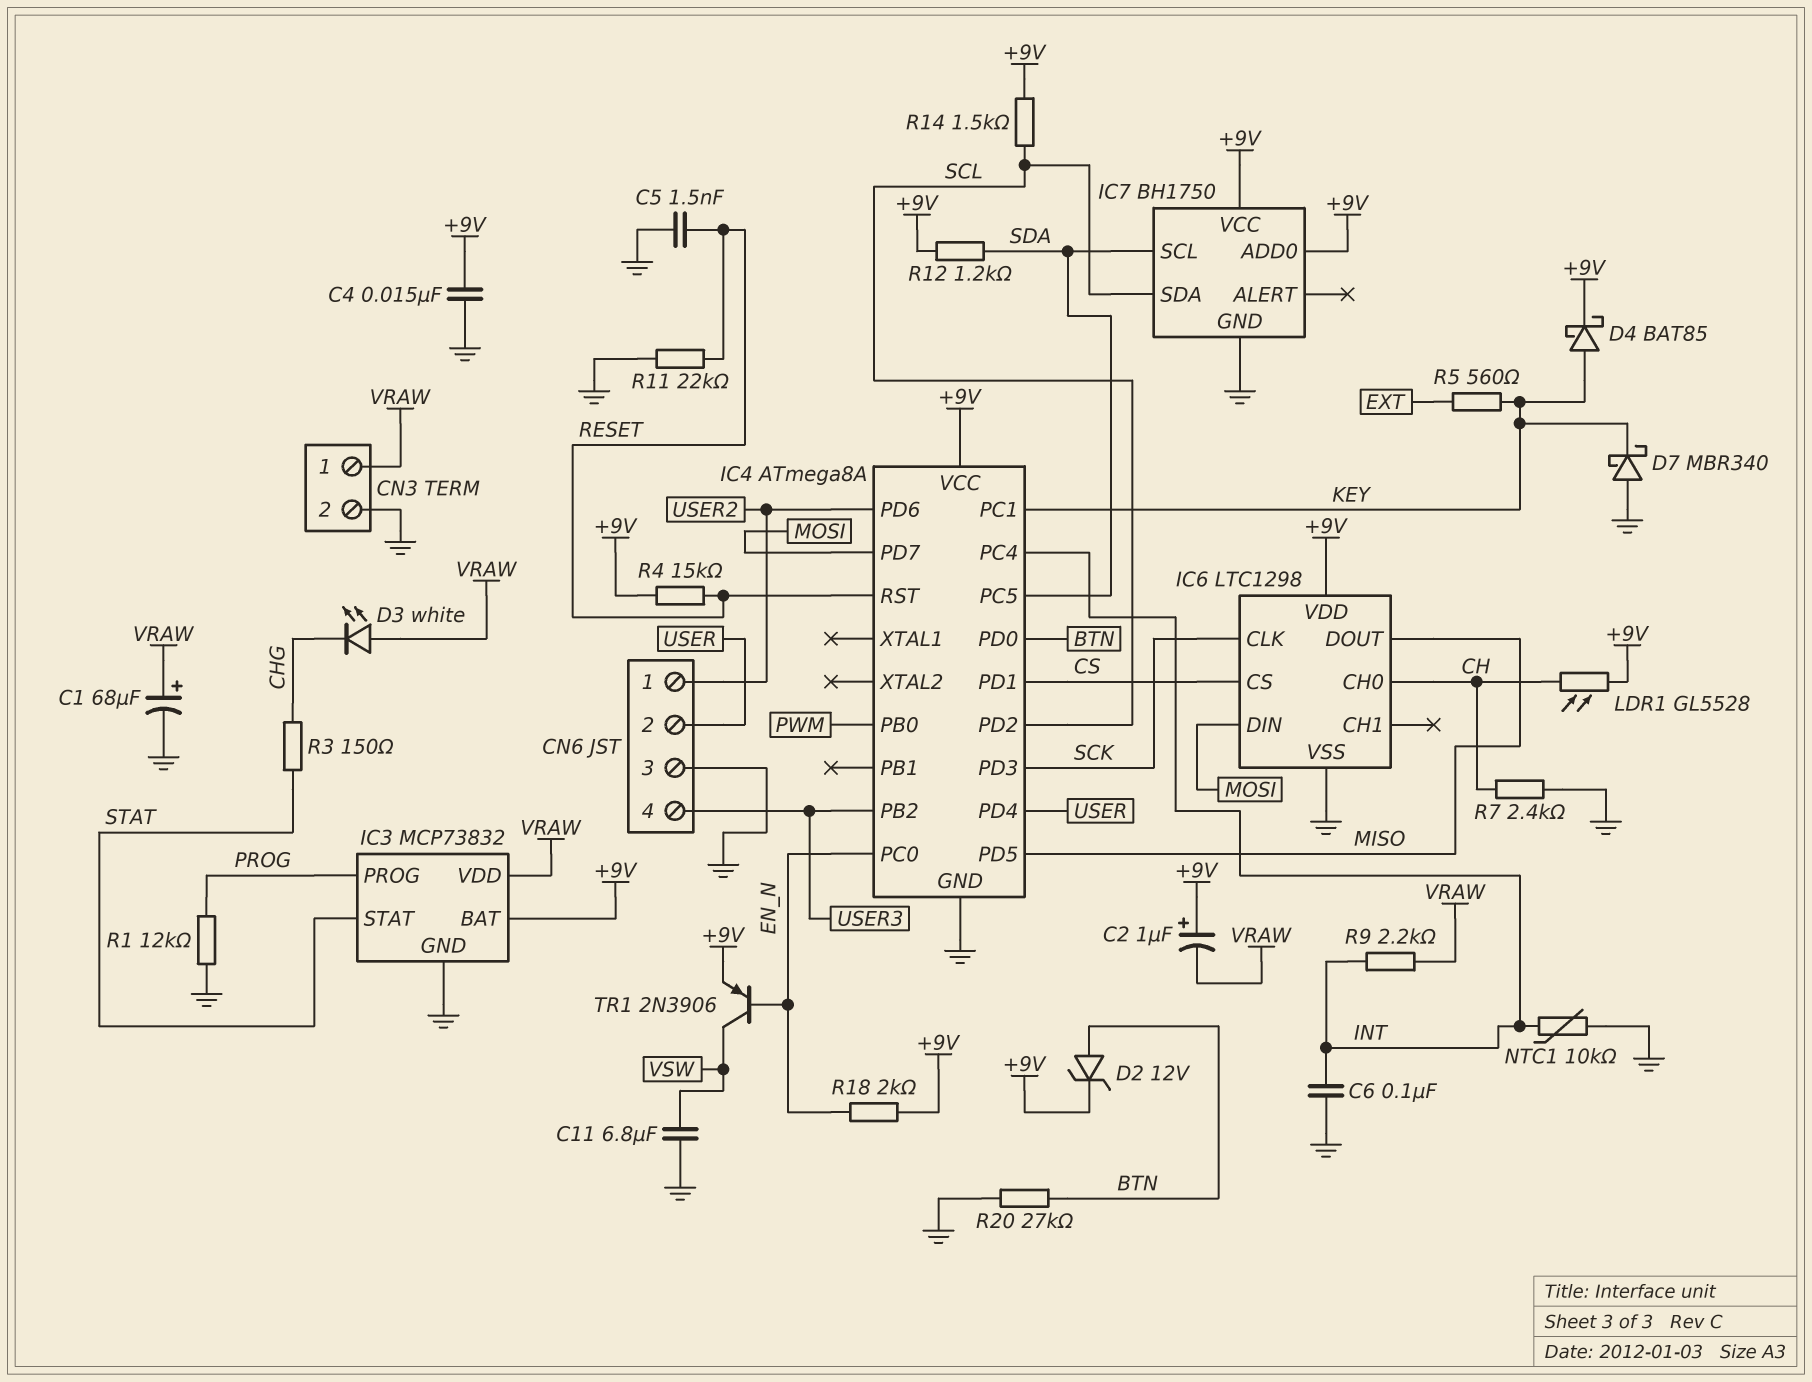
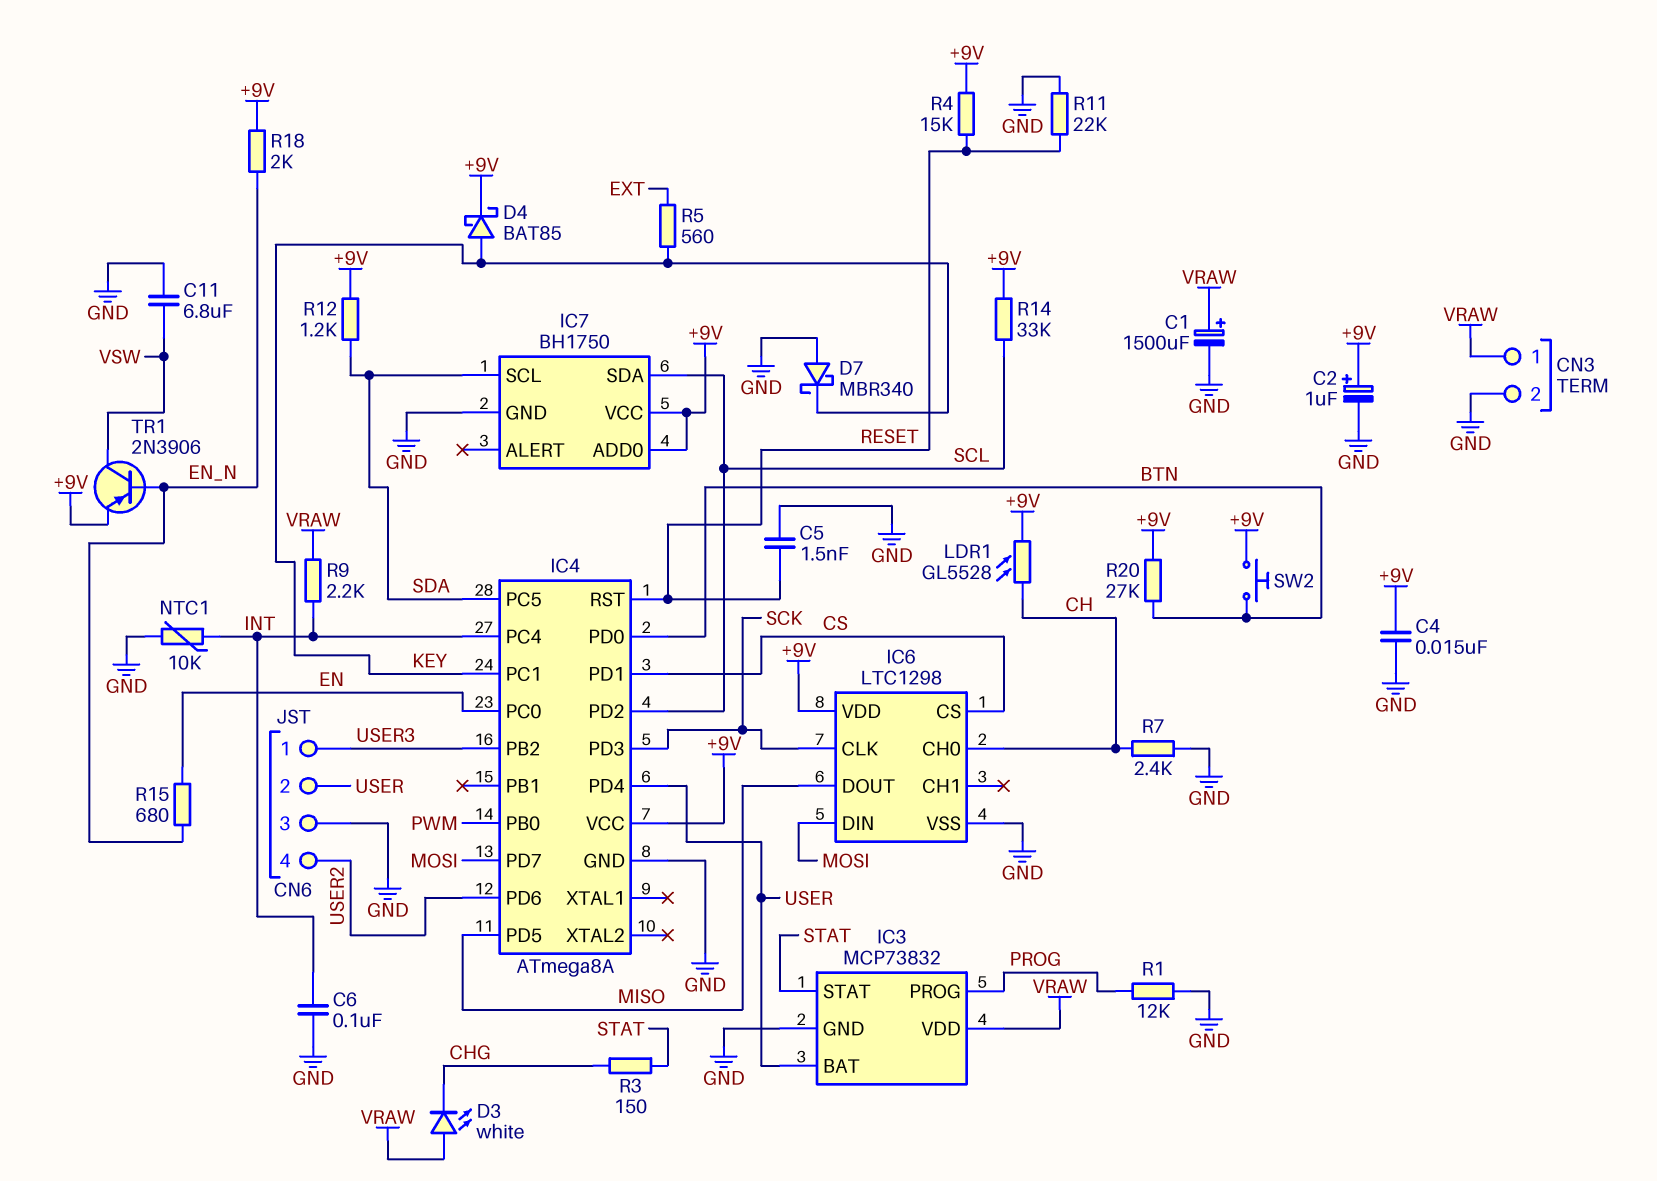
C1: 68uF (plus VRAW, minus GND) -> 1500uF (plus VRAW, minus GND)
C2: 1uF (plus +9V, minus VRAW) -> 1uF (plus +9V, minus GND)
CN6 pin 1: USER2 -> USER3
CN6 pin 4: USER3 -> USER2
D2: zener 12V (A BTN, K +9V) -> none
IC3 pin BAT: +9V -> USER
IC4 pin PC0: EN_N -> EN
R14: 1.5k (+9V, SCL) -> 33k (+9V, SCL)
R15: none -> 680 (EN, EN_N)
R20: 27k (BTN, GND) -> 27k (+9V, BTN)
SW2: none -> button (+9V, BTN)

